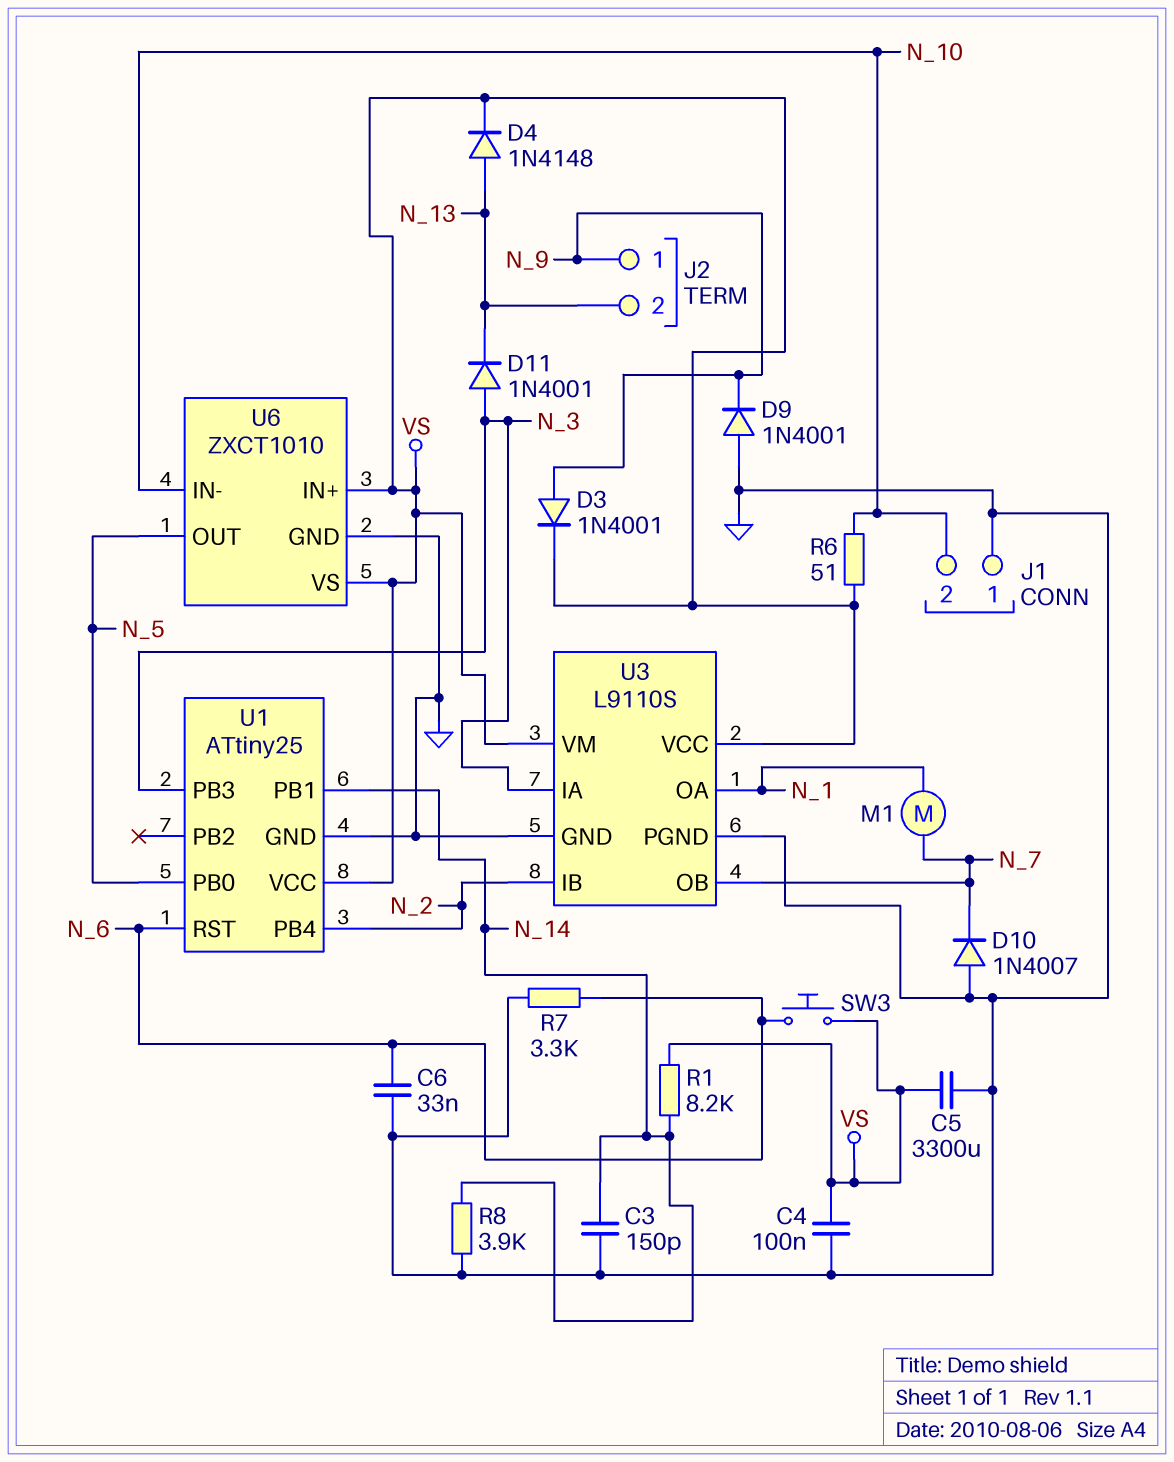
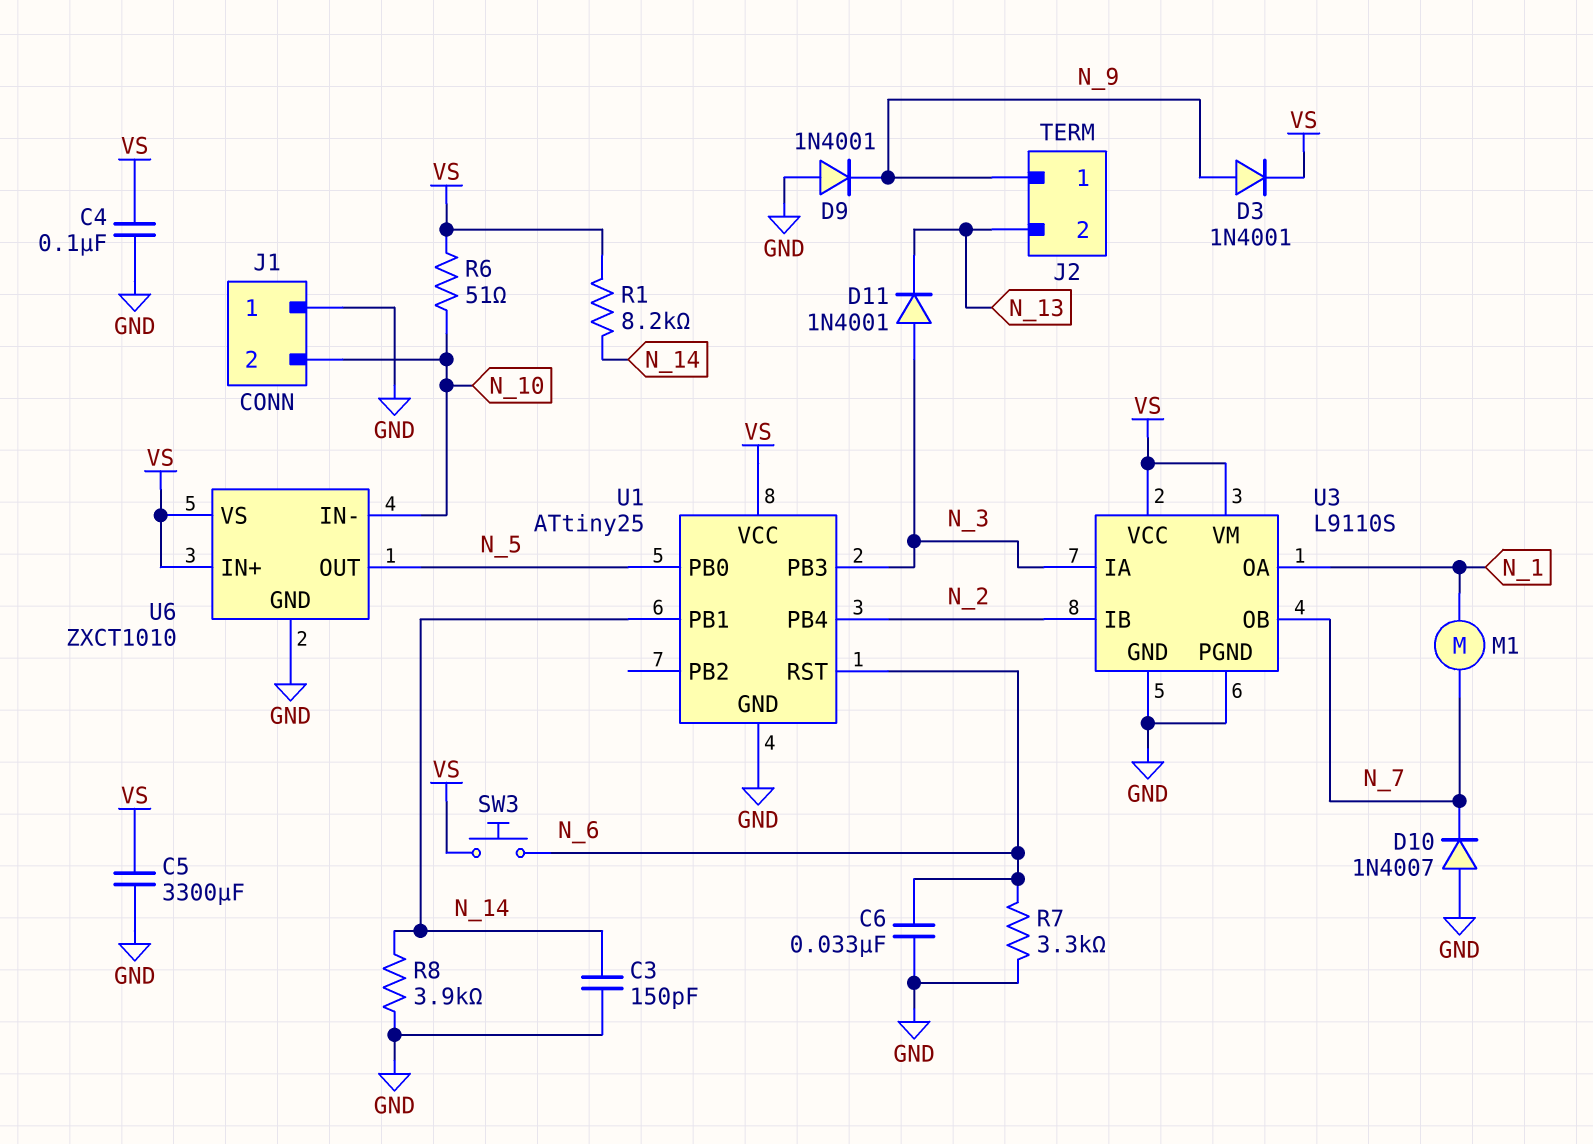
D4: diode 1N4148 (A N_13, K VS) -> none

